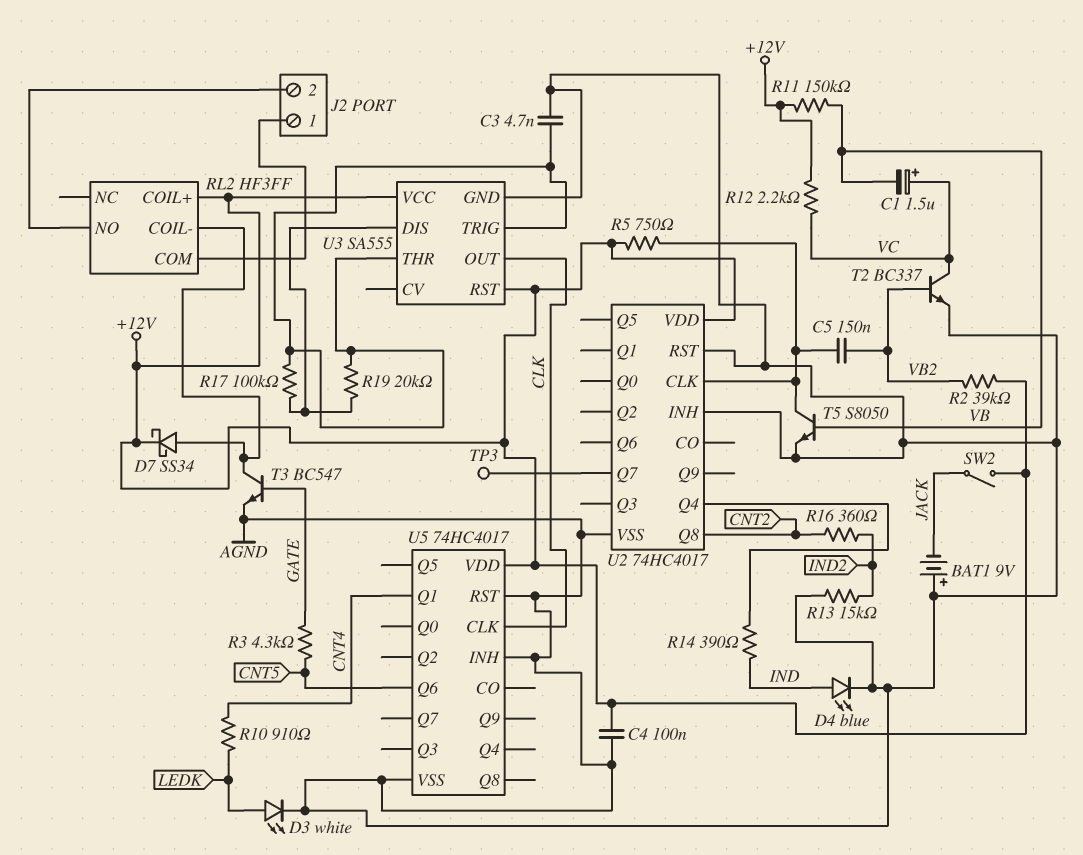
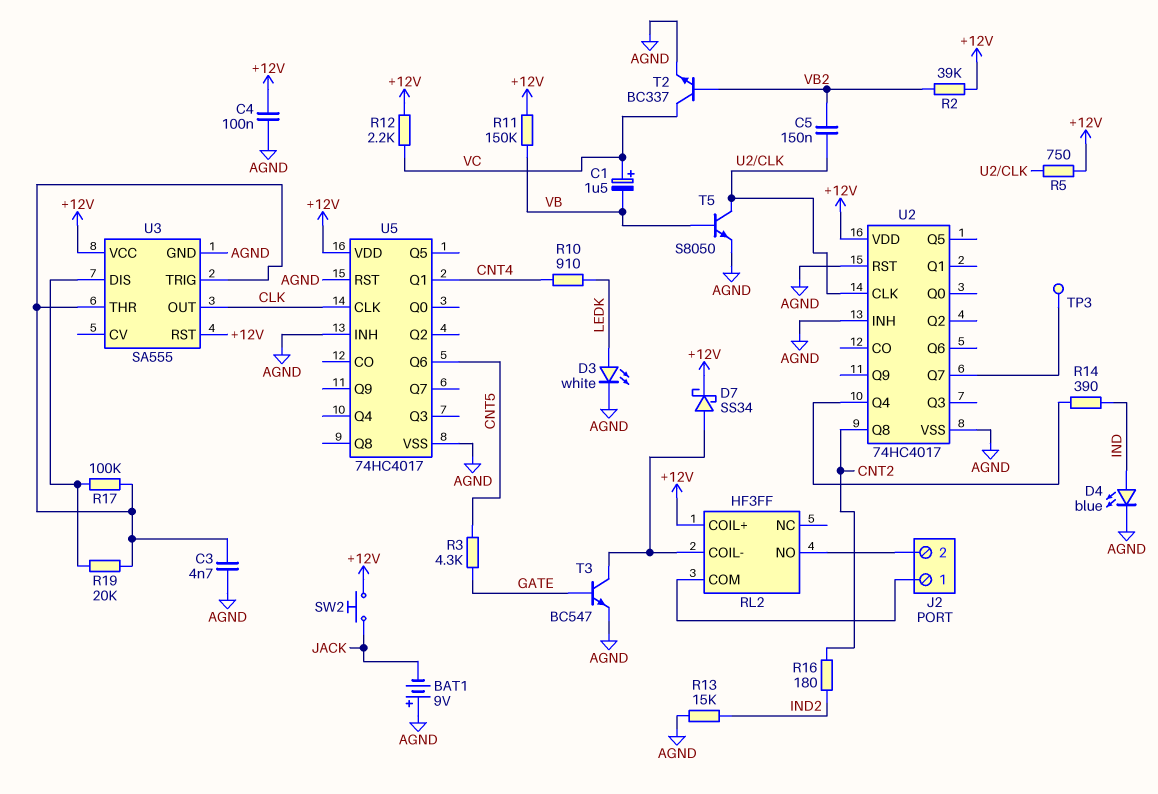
R16: 360 (CNT2, IND2) -> 180 (CNT2, IND2)
SW2: switch (+12V, JACK) -> button (+12V, JACK)

